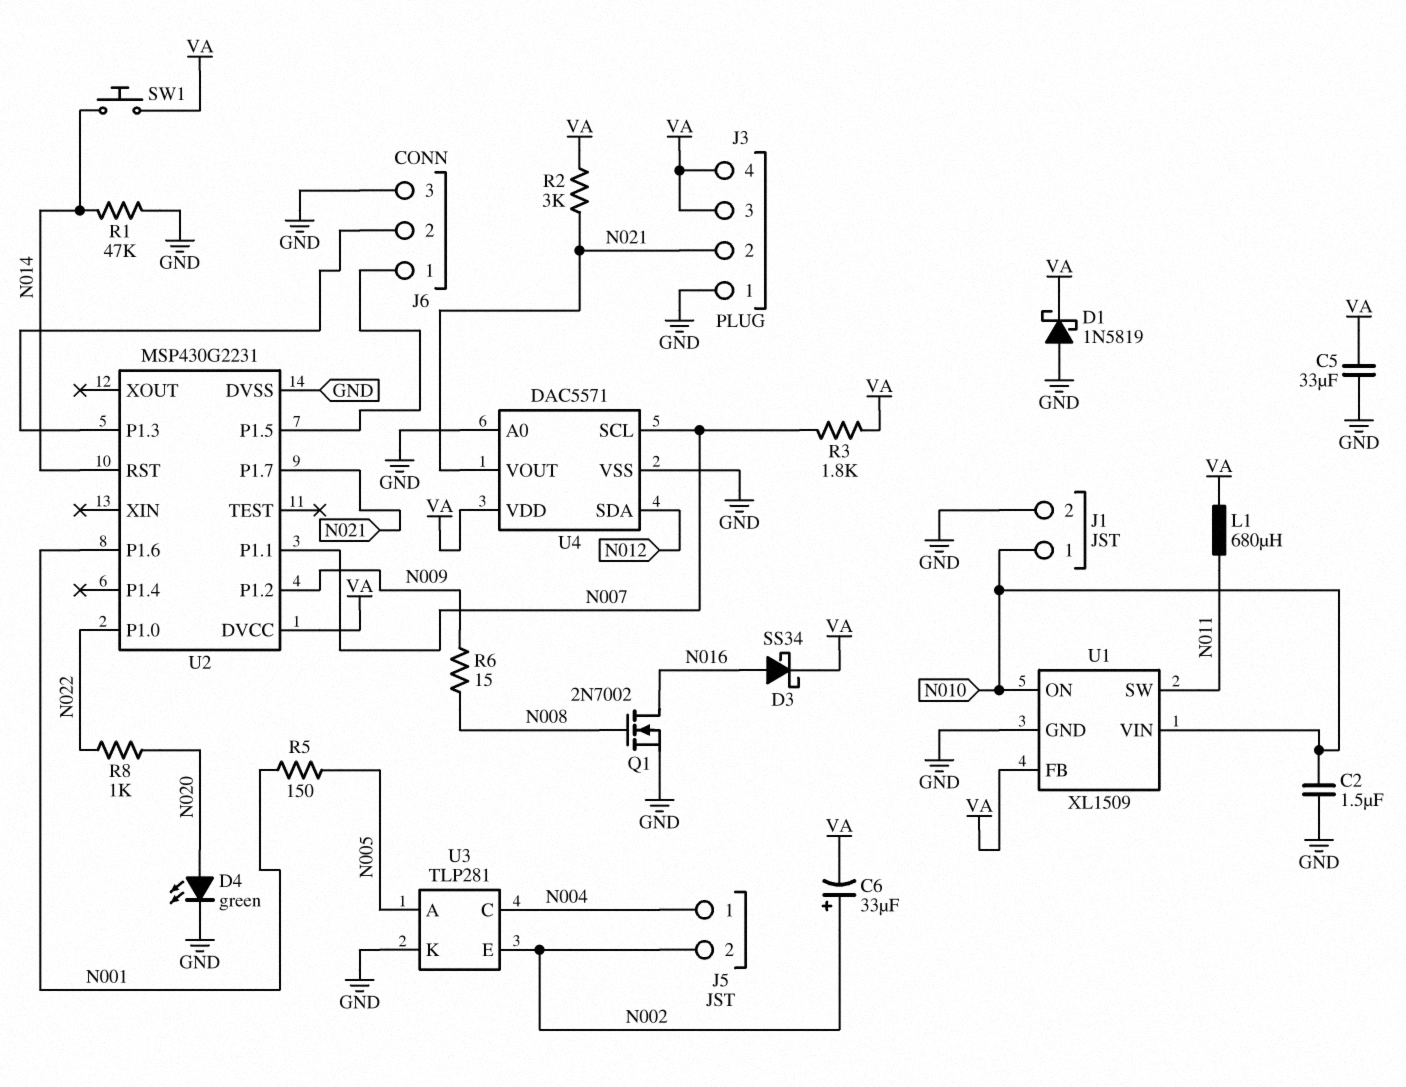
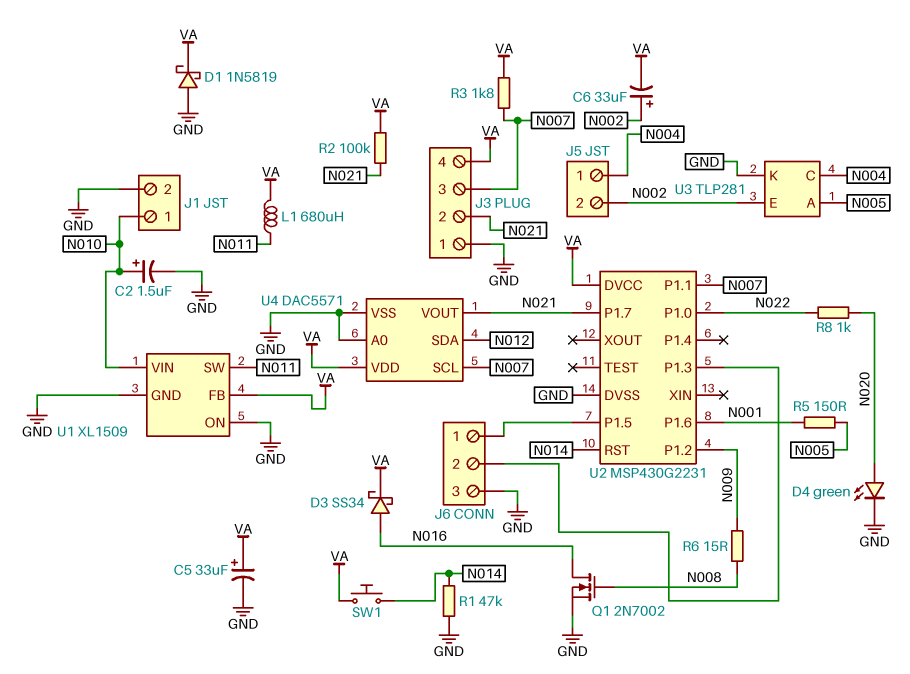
C2: 1.5uF (GND, N010) -> 1.5uF (plus N010, minus GND)
C5: 33uF (GND, VA) -> 33uF (plus VA, minus GND)
J3 pin 3: VA -> N007
R2: 3k (N021, VA) -> 100k (N021, VA)
U1 pin ON: N010 -> GND

